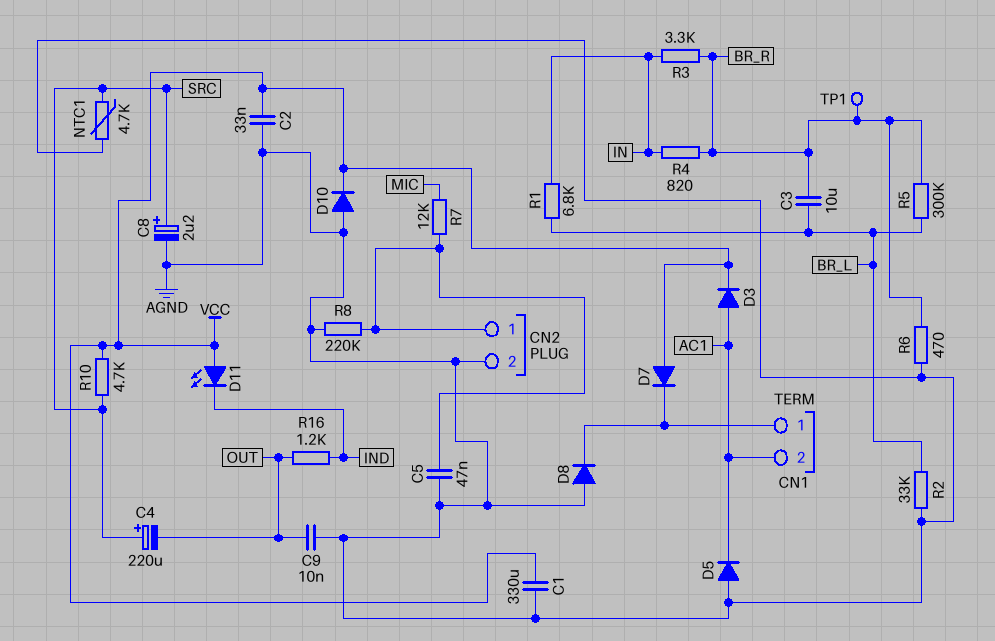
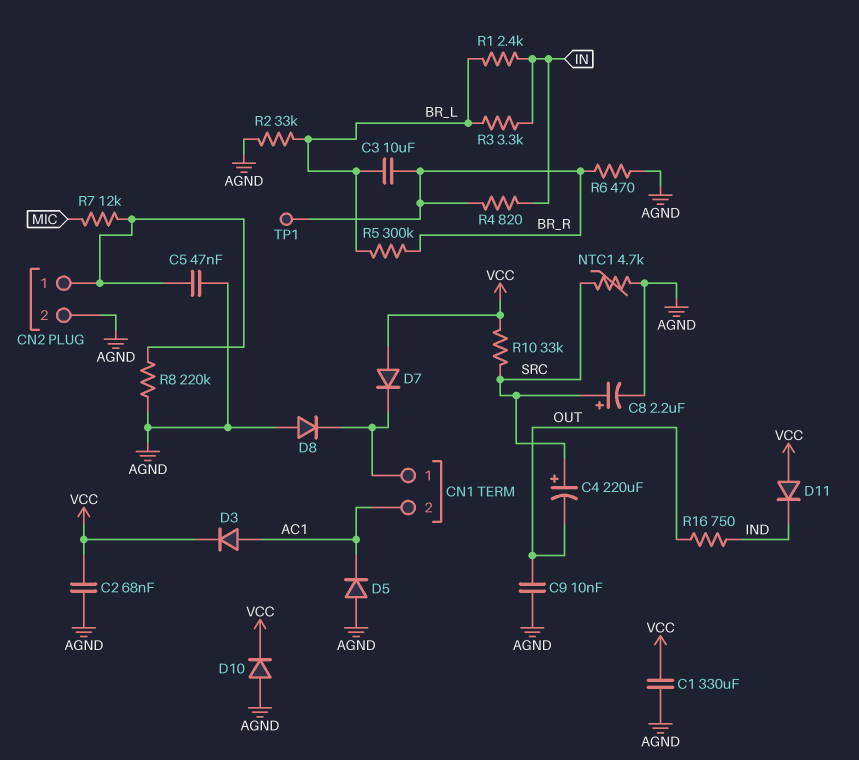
C2: 33nF (AGND, VCC) -> 68nF (AGND, VCC)
D11: LED (A VCC, K IND) -> diode (A VCC, K IND)
R1: 6.8k (BR_L, IN) -> 2.4k (BR_L, IN)
R3: 3.3k (BR_R, IN) -> 3.3k (BR_L, IN)
R10: 4.7k (SRC, VCC) -> 33k (SRC, VCC)
R16: 1.2k (IND, OUT) -> 750 (IND, OUT)

